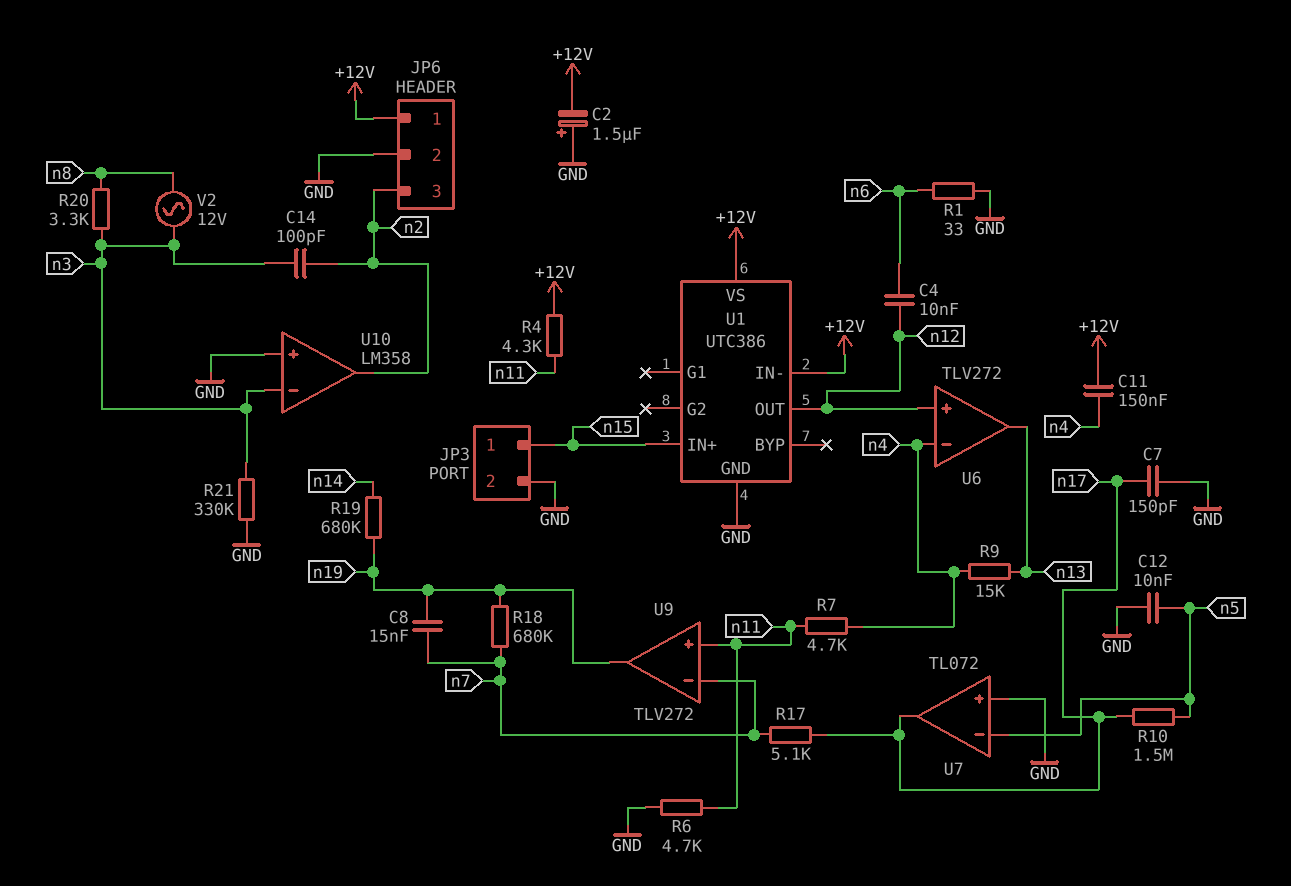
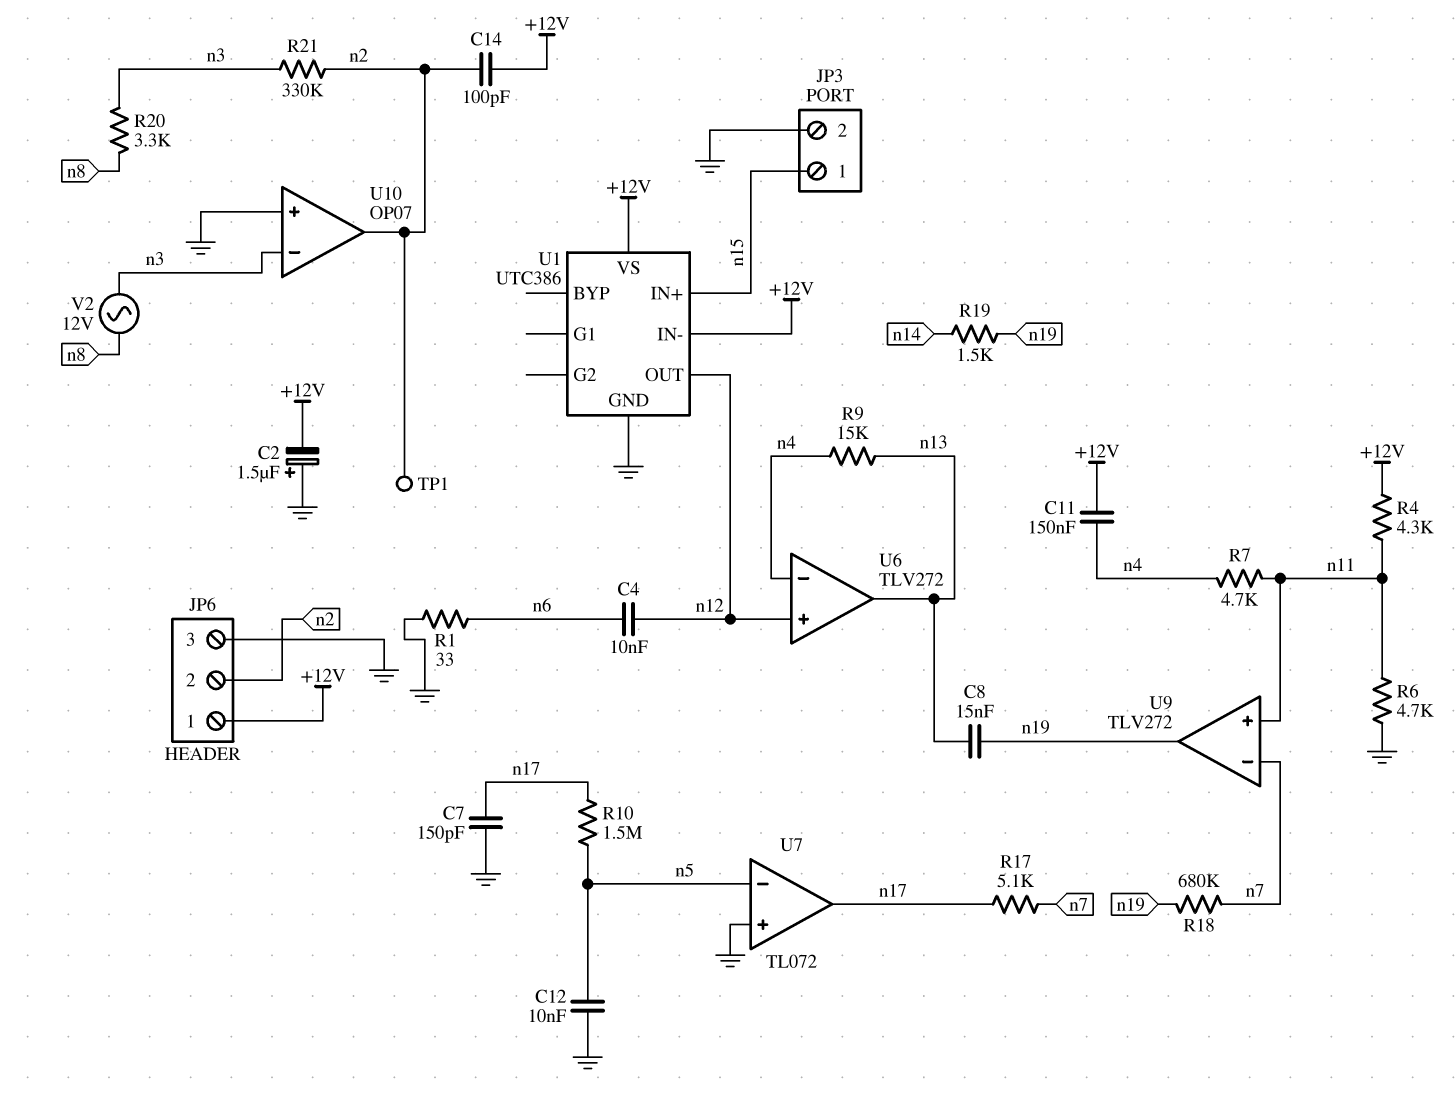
C8: 15nF (n7, n19) -> 15nF (n13, n19)
C14: 100pF (n2, n3) -> 100pF (+12V, n2)
JP6 pin 2: GND -> n2
JP6 pin 3: n2 -> GND
R19: 680k (n14, n19) -> 1.5k (n14, n19)
R21: 330k (GND, n3) -> 330k (n2, n3)
TP1: none -> test point (n2)
U10: LM358 -> OP07

